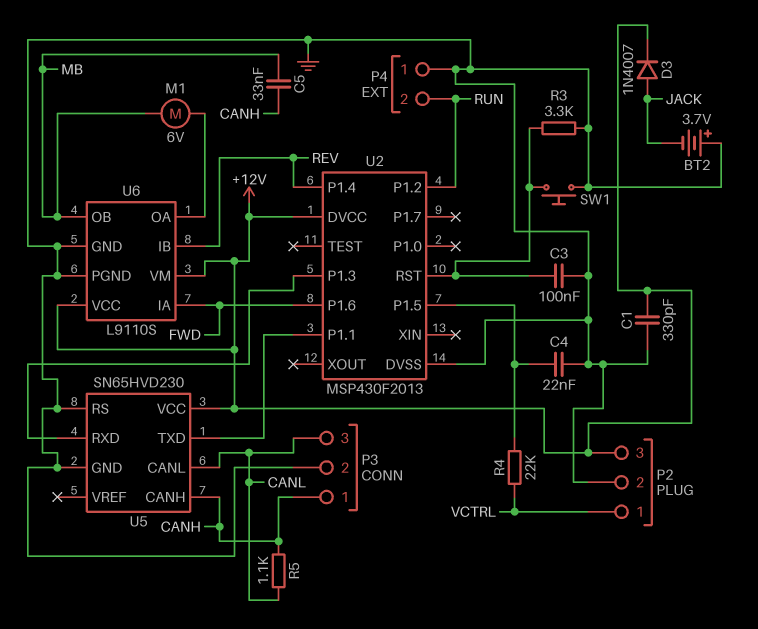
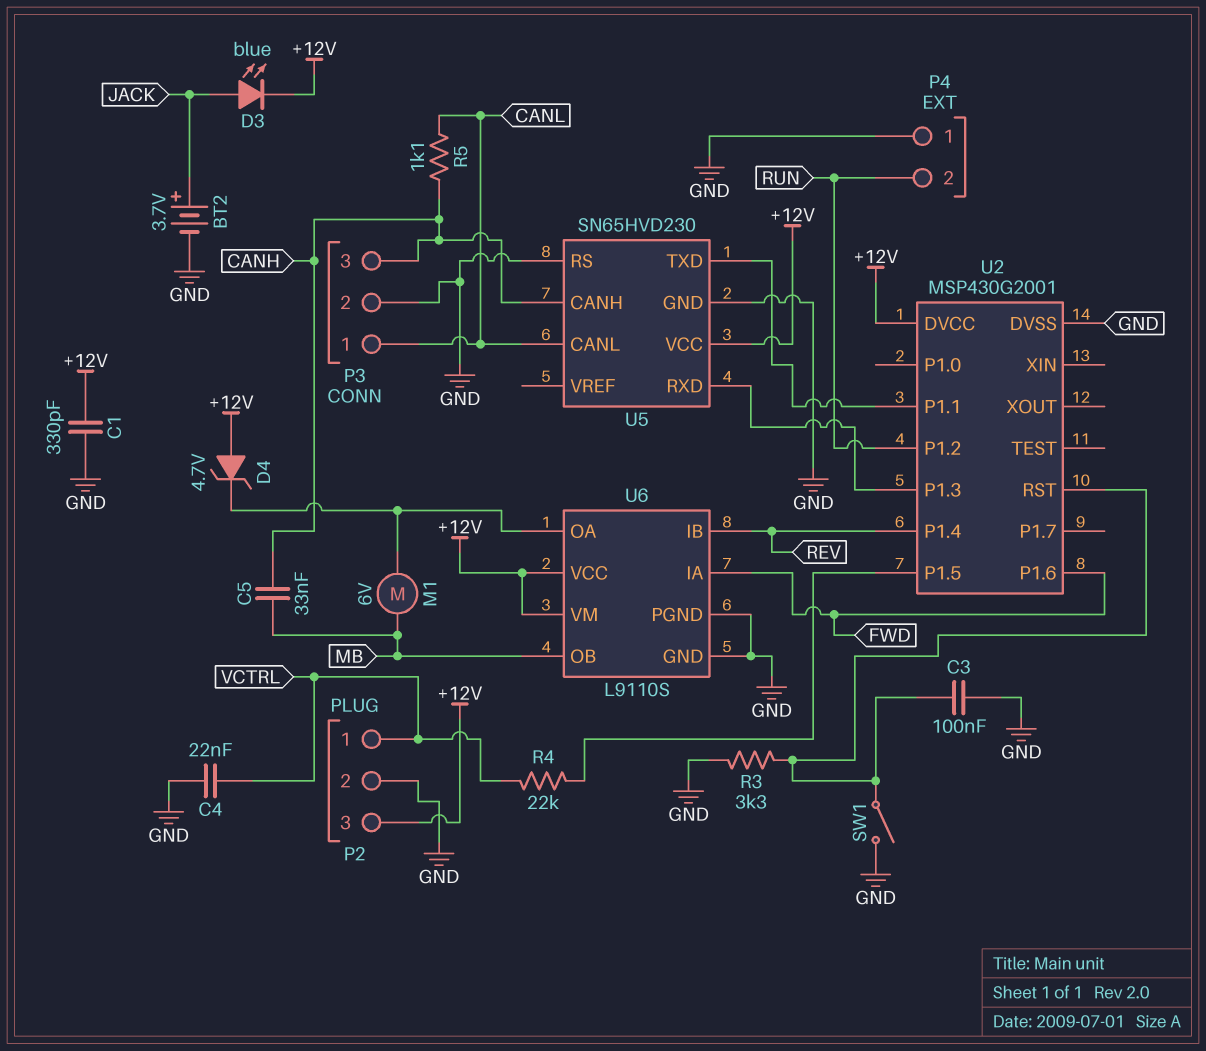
BT2: 3.7V (plus GND, minus JACK) -> 3.7V (plus JACK, minus GND)
C4: 22nF (GND, U2/P1.5) -> 22nF (GND, VCTRL)
D3: diode 1N4007 (A JACK, K +12V) -> LED blue (A JACK, K +12V)
D4: none -> zener 4.7V (A +12V, K U6/OA)
P3 pin 1: CANH -> CANL
P3 pin 3: CANL -> CANH
SW1: button (GND, U2/RST) -> switch (GND, U2/RST)
U2: MSP430F2013 -> MSP430G2001

